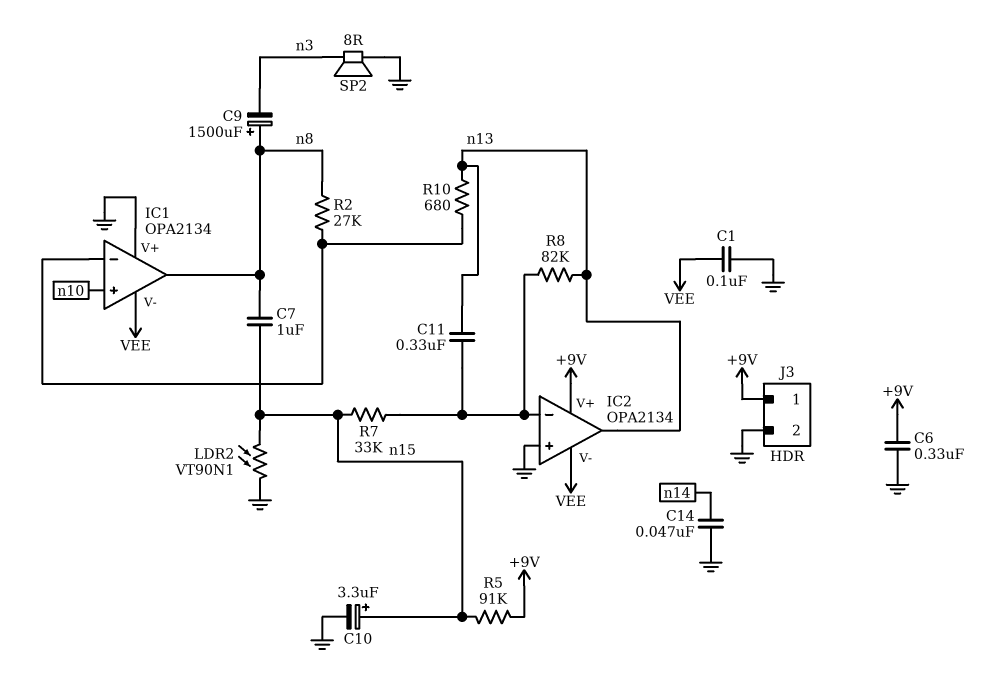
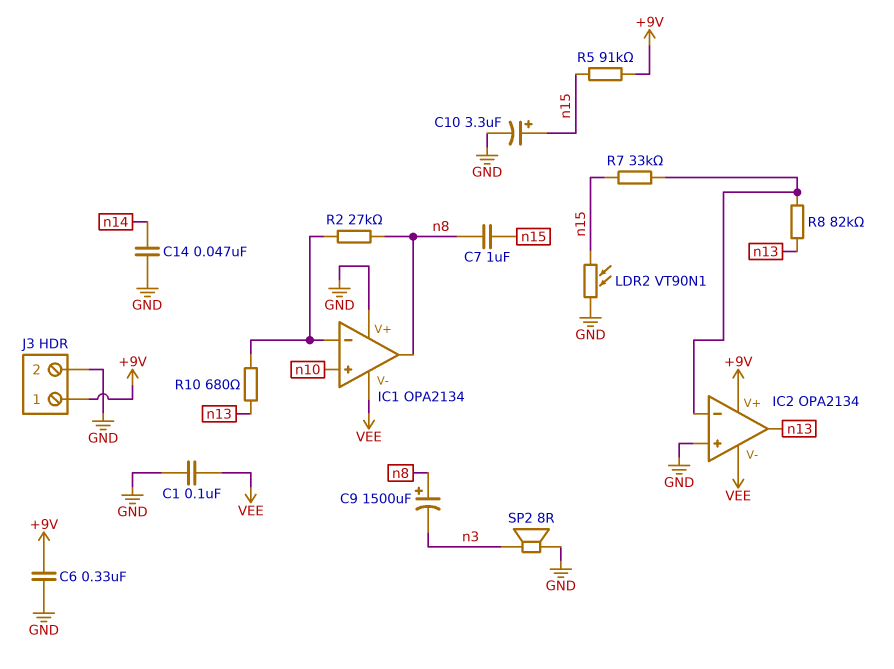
C11: 330nF (IC2/in-, n13) -> none

